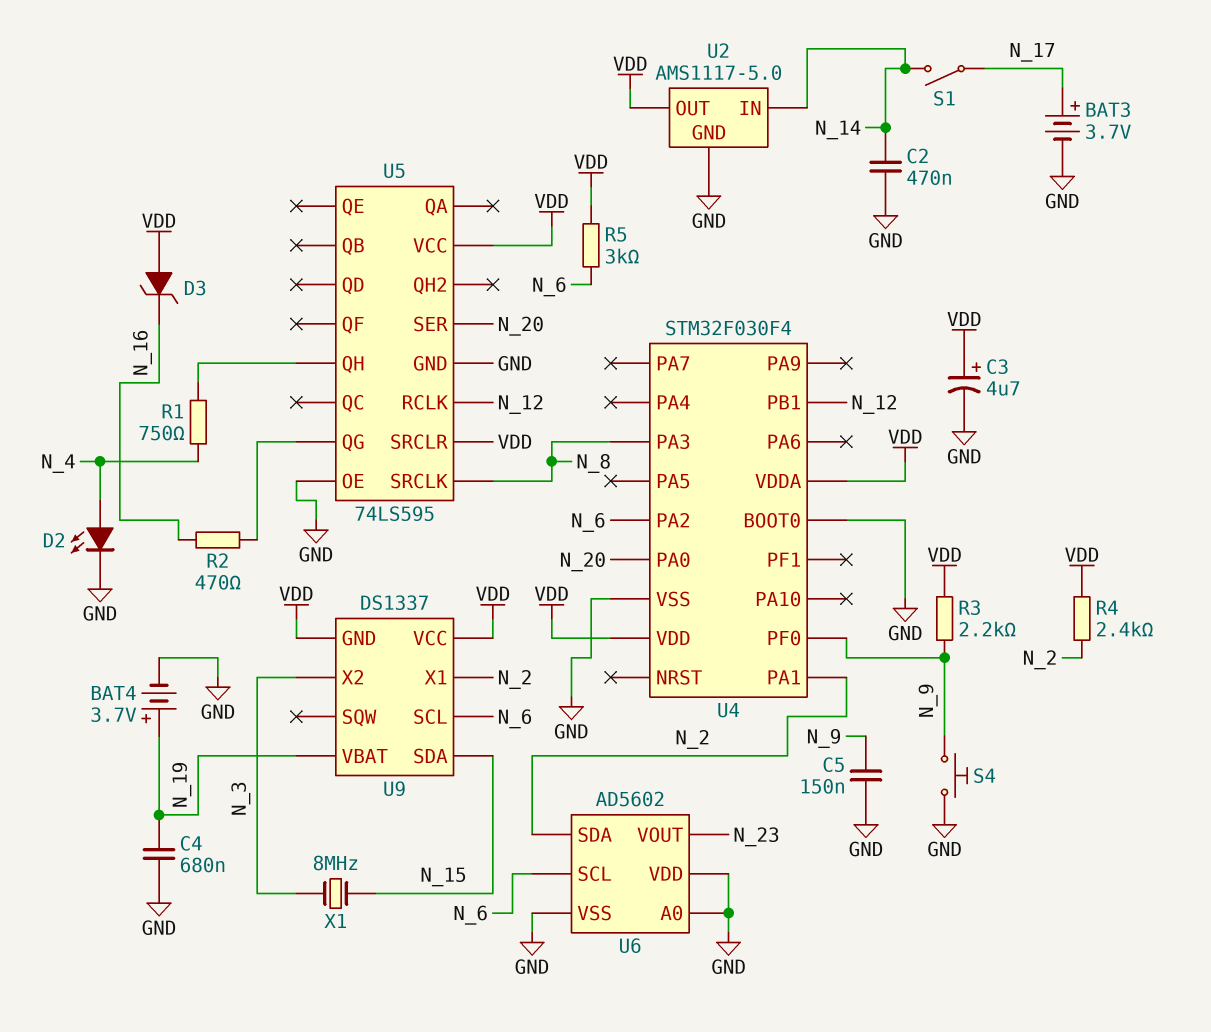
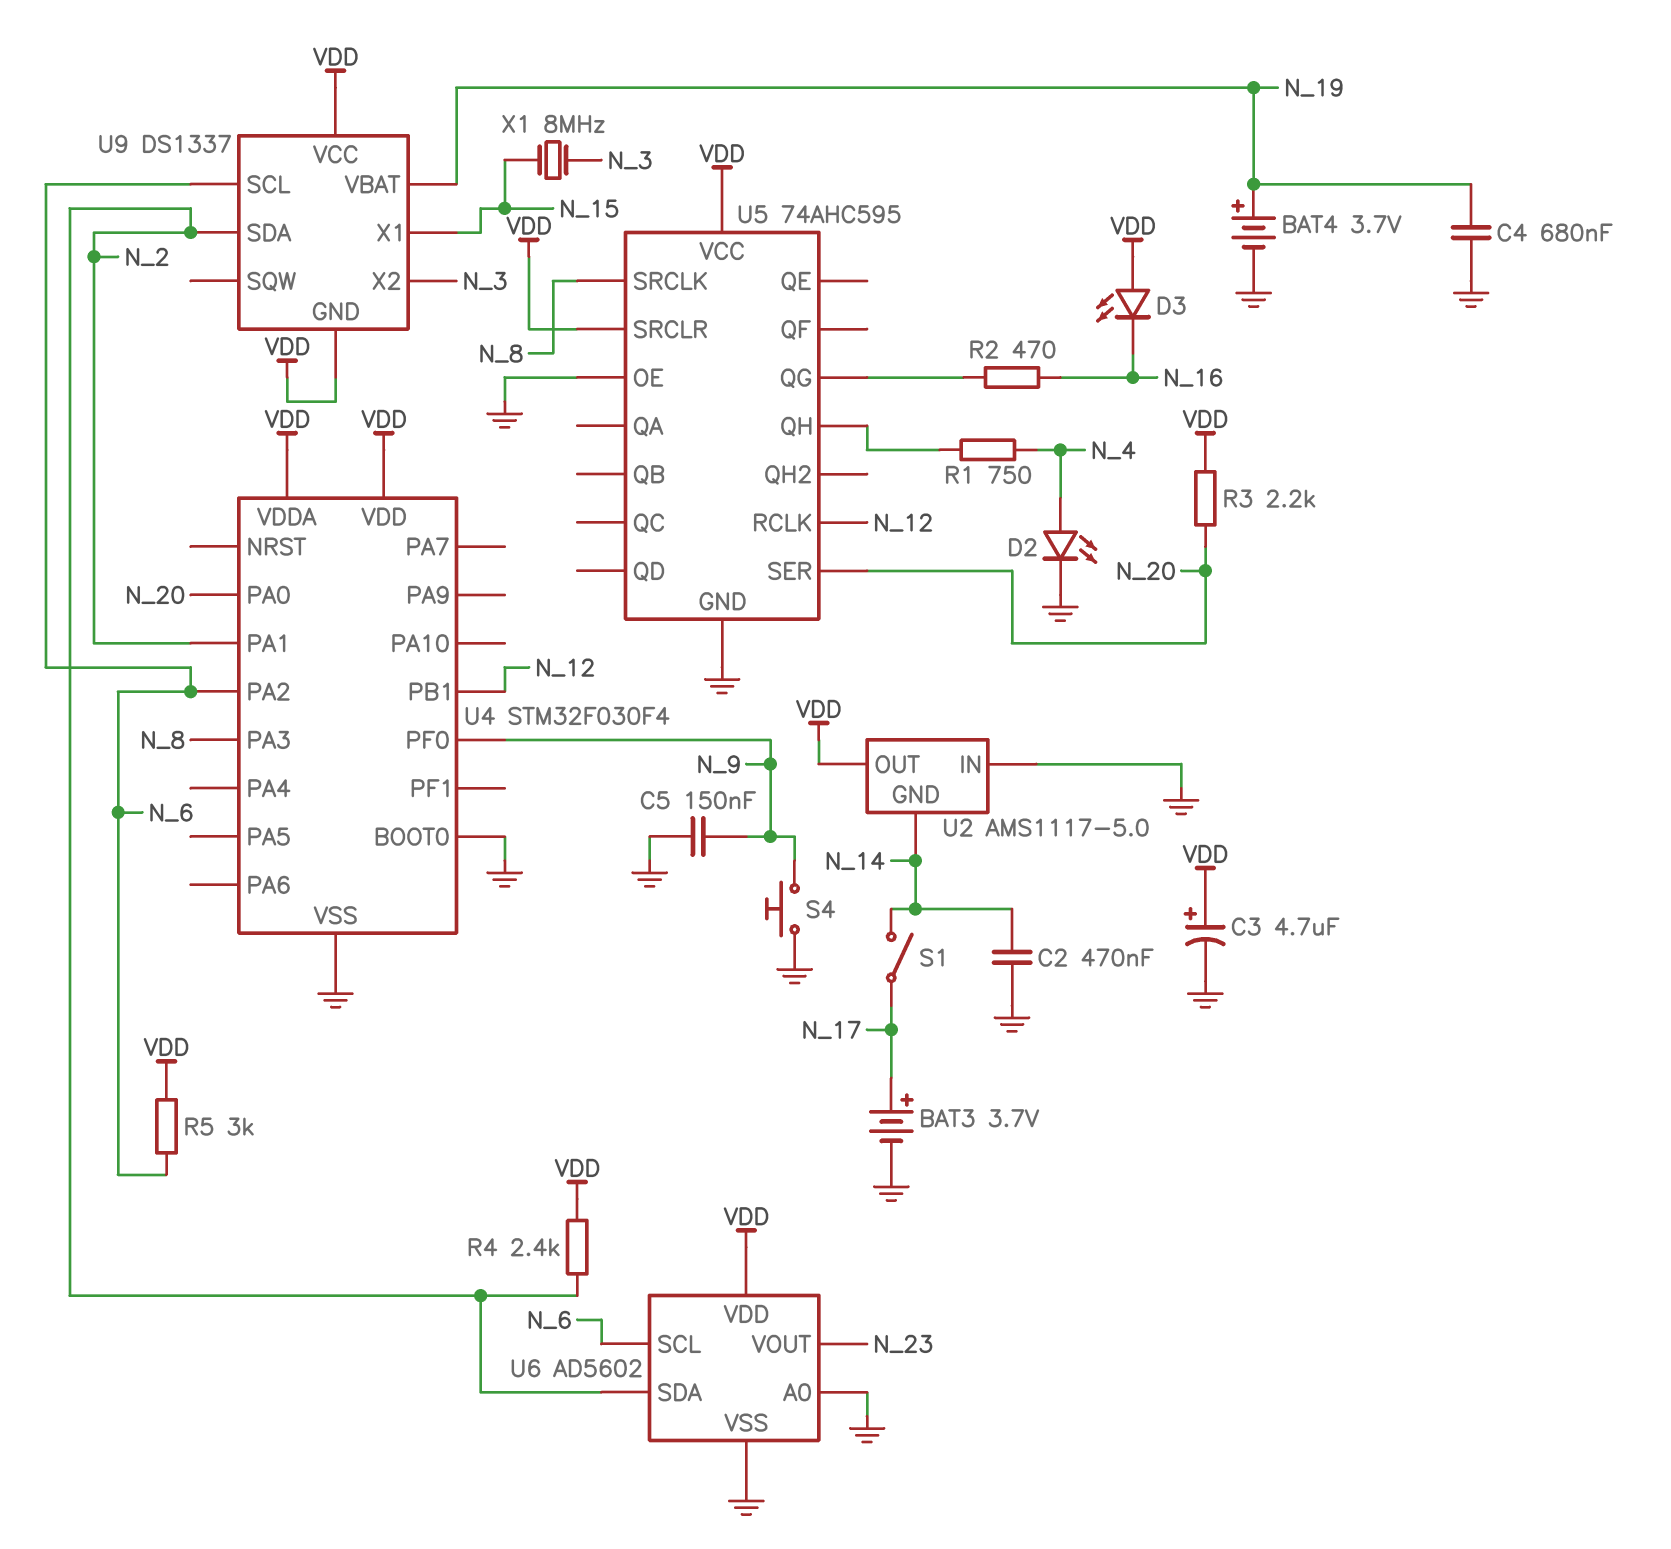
D3: zener (A VDD, K N_16) -> LED (A VDD, K N_16)
R3: 2.2k (N_9, VDD) -> 2.2k (N_20, VDD)
U2 pin GND: GND -> N_14
U2 pin IN: N_14 -> GND
U5: 74LS595 -> 74AHC595
U6 pin VDD: GND -> VDD
U9 pin SDA: N_15 -> N_2
U9 pin X1: N_2 -> N_15

